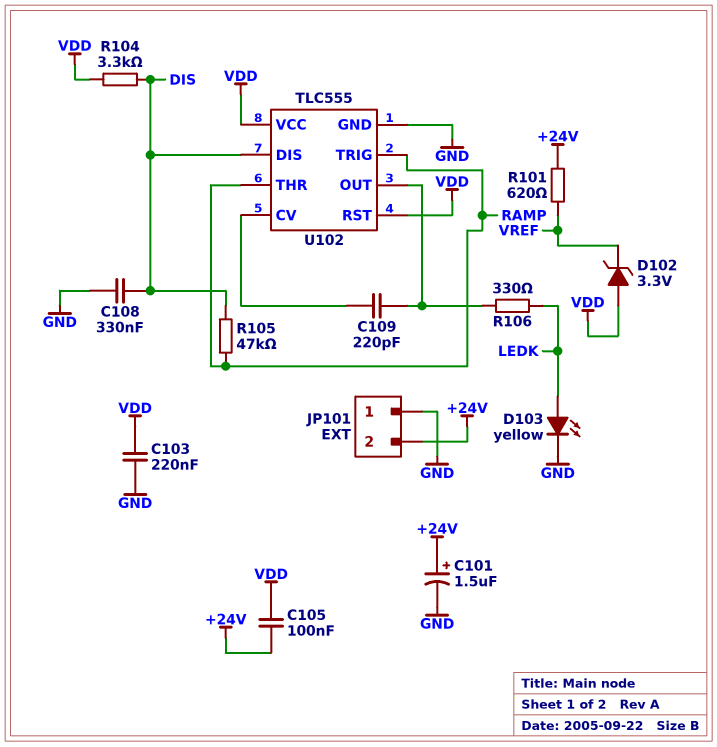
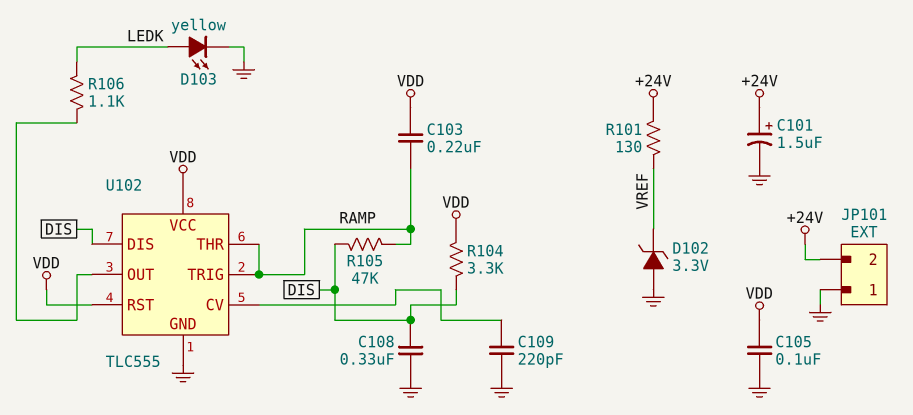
C103: 220nF (GND, VDD) -> 220nF (RAMP, VDD)
C105: 100nF (+24V, VDD) -> 100nF (GND, VDD)
C109: 220pF (U102/CV, U102/OUT) -> 220pF (GND, U102/CV)
D102: zener 3.3V (A VDD, K VREF) -> zener 3.3V (A GND, K VREF)
R101: 620 (+24V, VREF) -> 130 (+24V, VREF)
R106: 330 (LEDK, U102/OUT) -> 1.1k (LEDK, U102/OUT)

